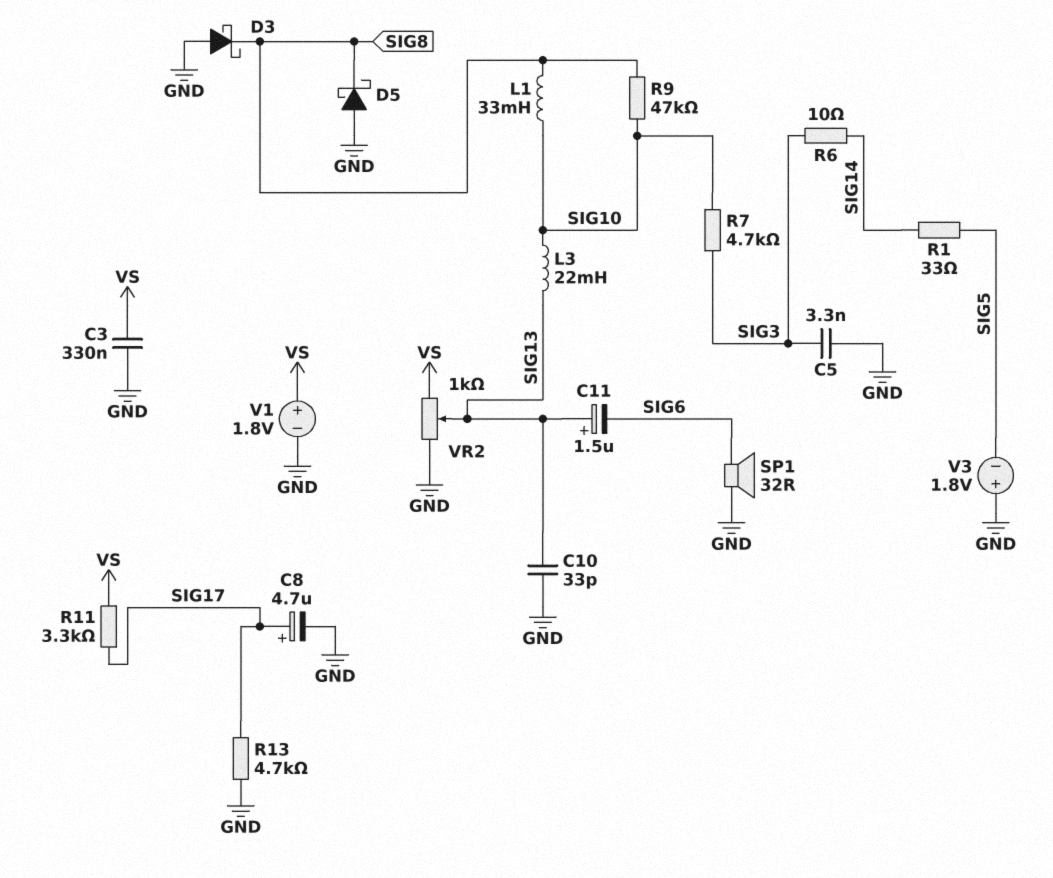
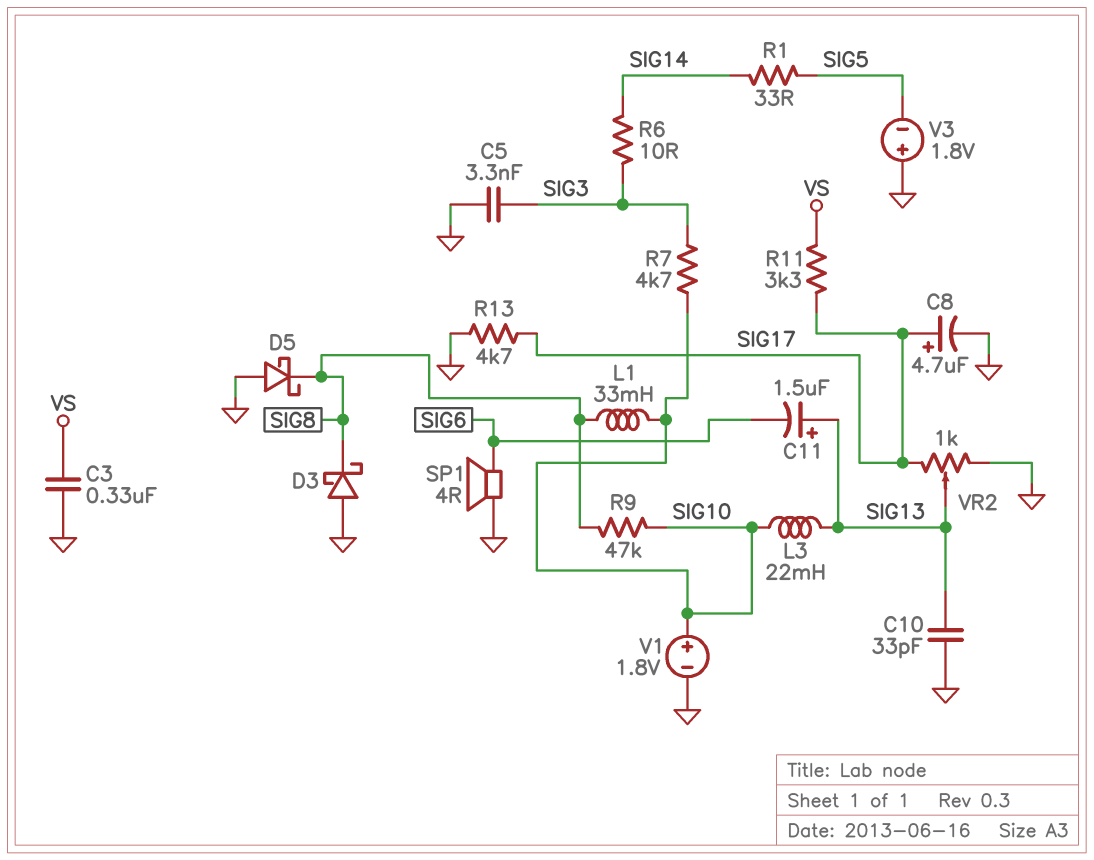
SP1: speaker 32R (GND, SIG6) -> speaker 4R (GND, SIG6)
V1: 1.8V (plus VS, minus GND) -> 1.8V (plus SIG10, minus GND)
VR2: 1k (GND, VS, wiper SIG13) -> 1k (GND, SIG17, wiper SIG13)

